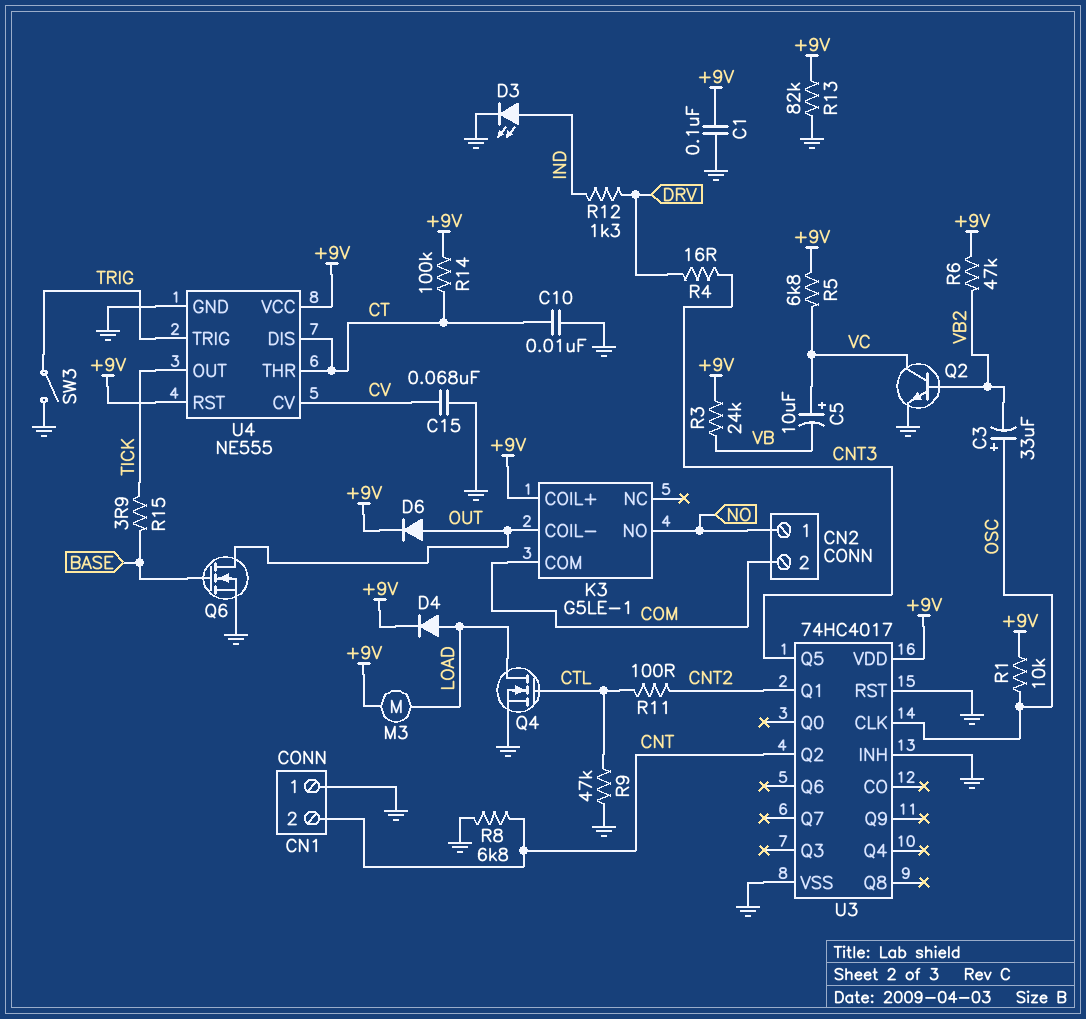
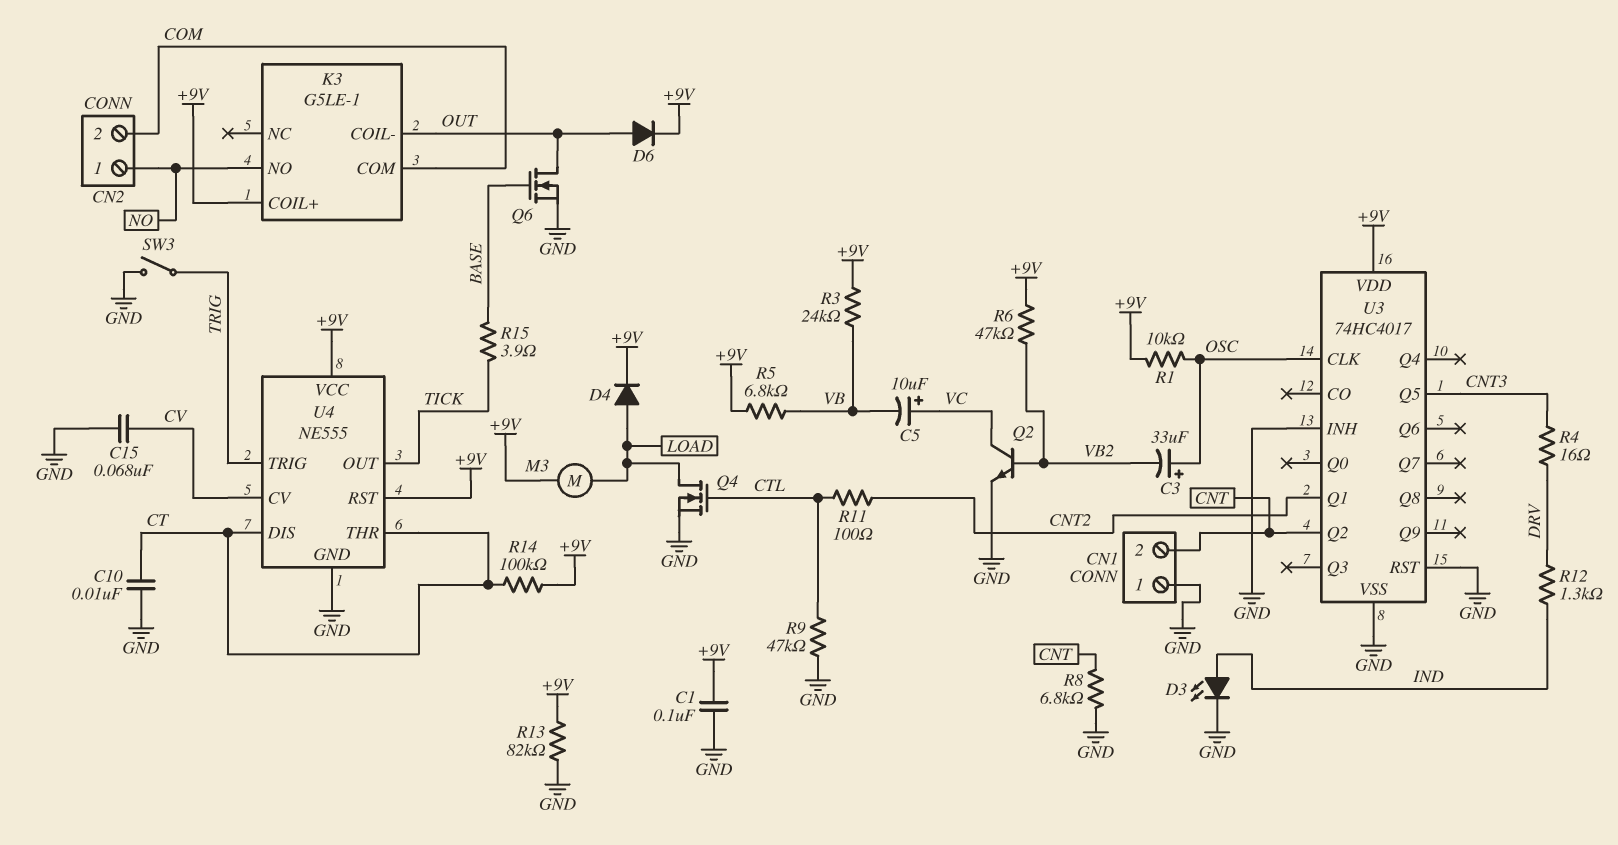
R5: 6.8k (+9V, VC) -> 6.8k (+9V, VB)

